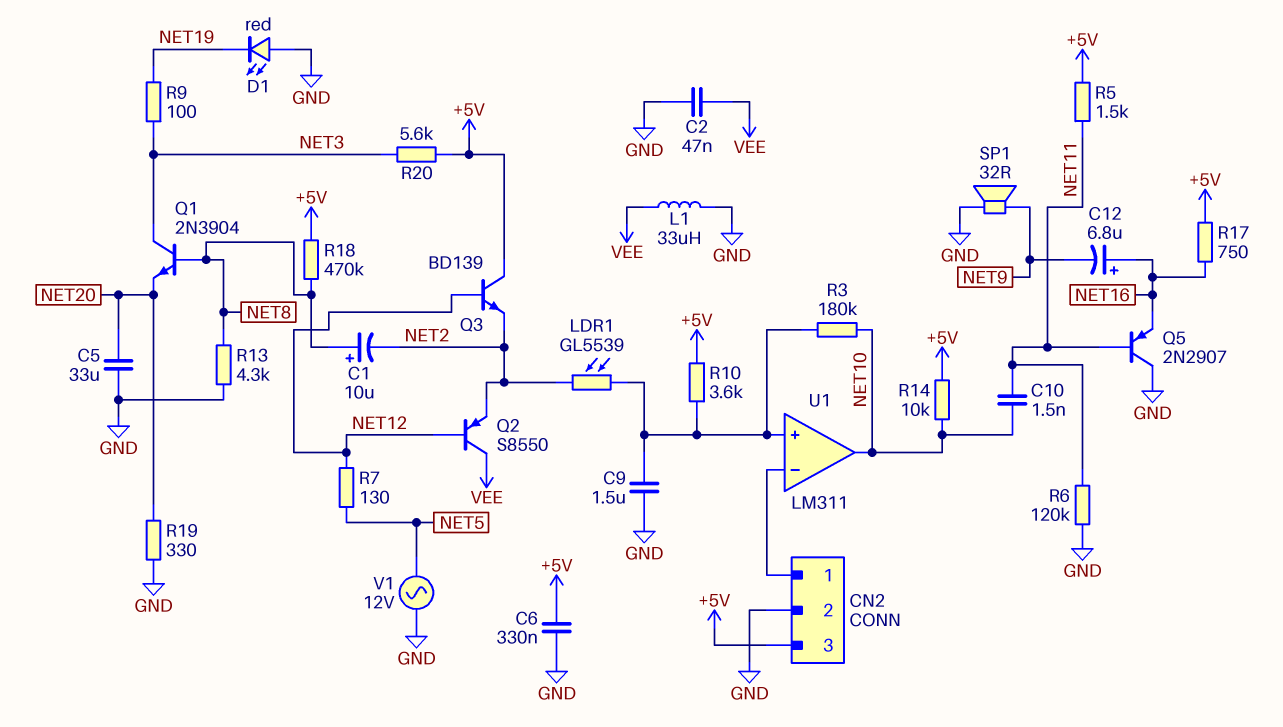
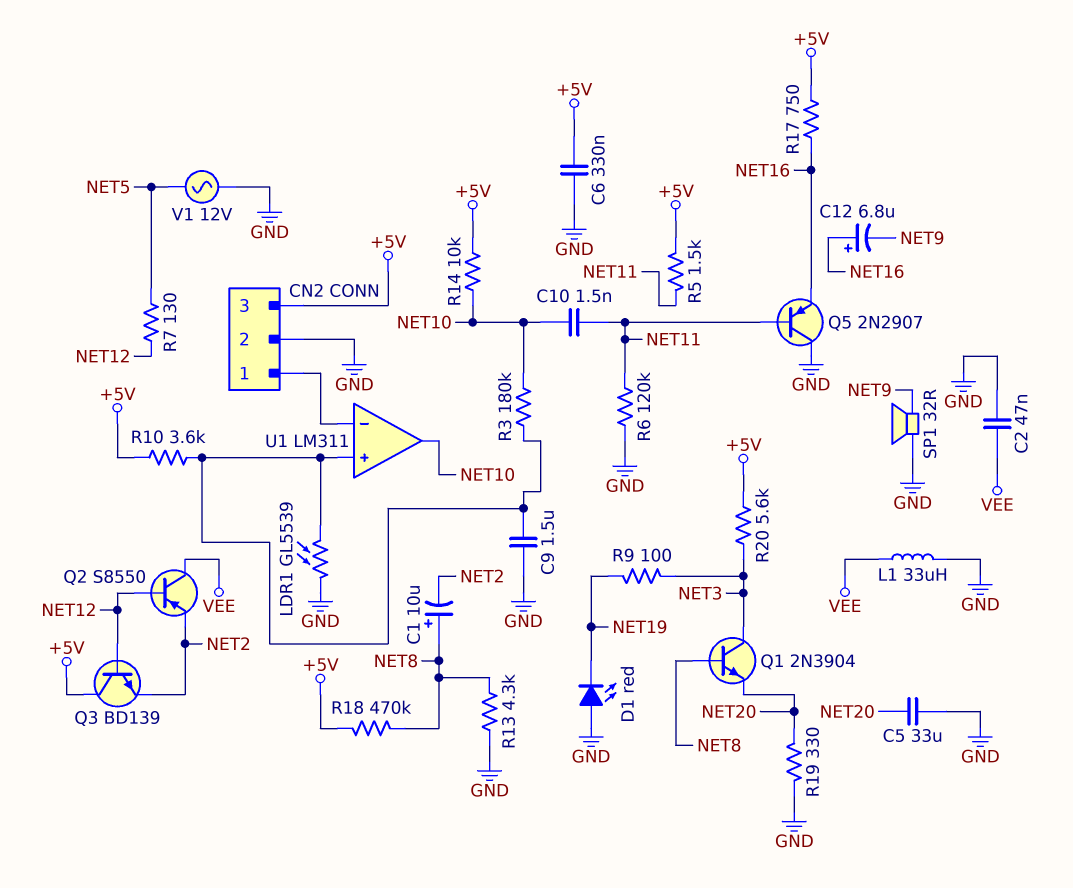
LDR1: GL5539 (NET2, U1/in+) -> GL5539 (GND, U1/in+)

